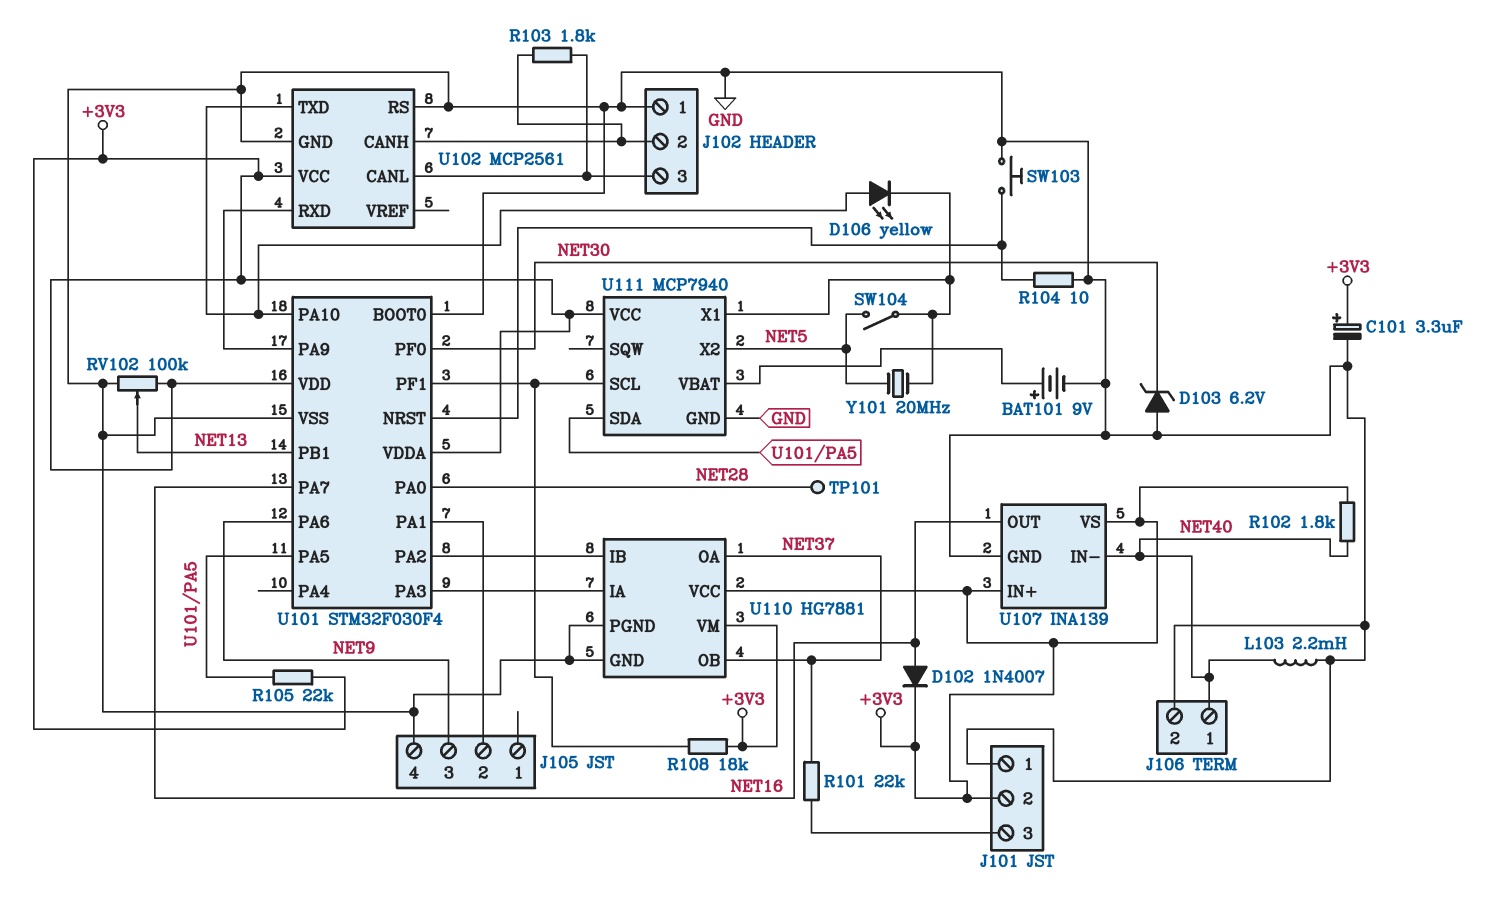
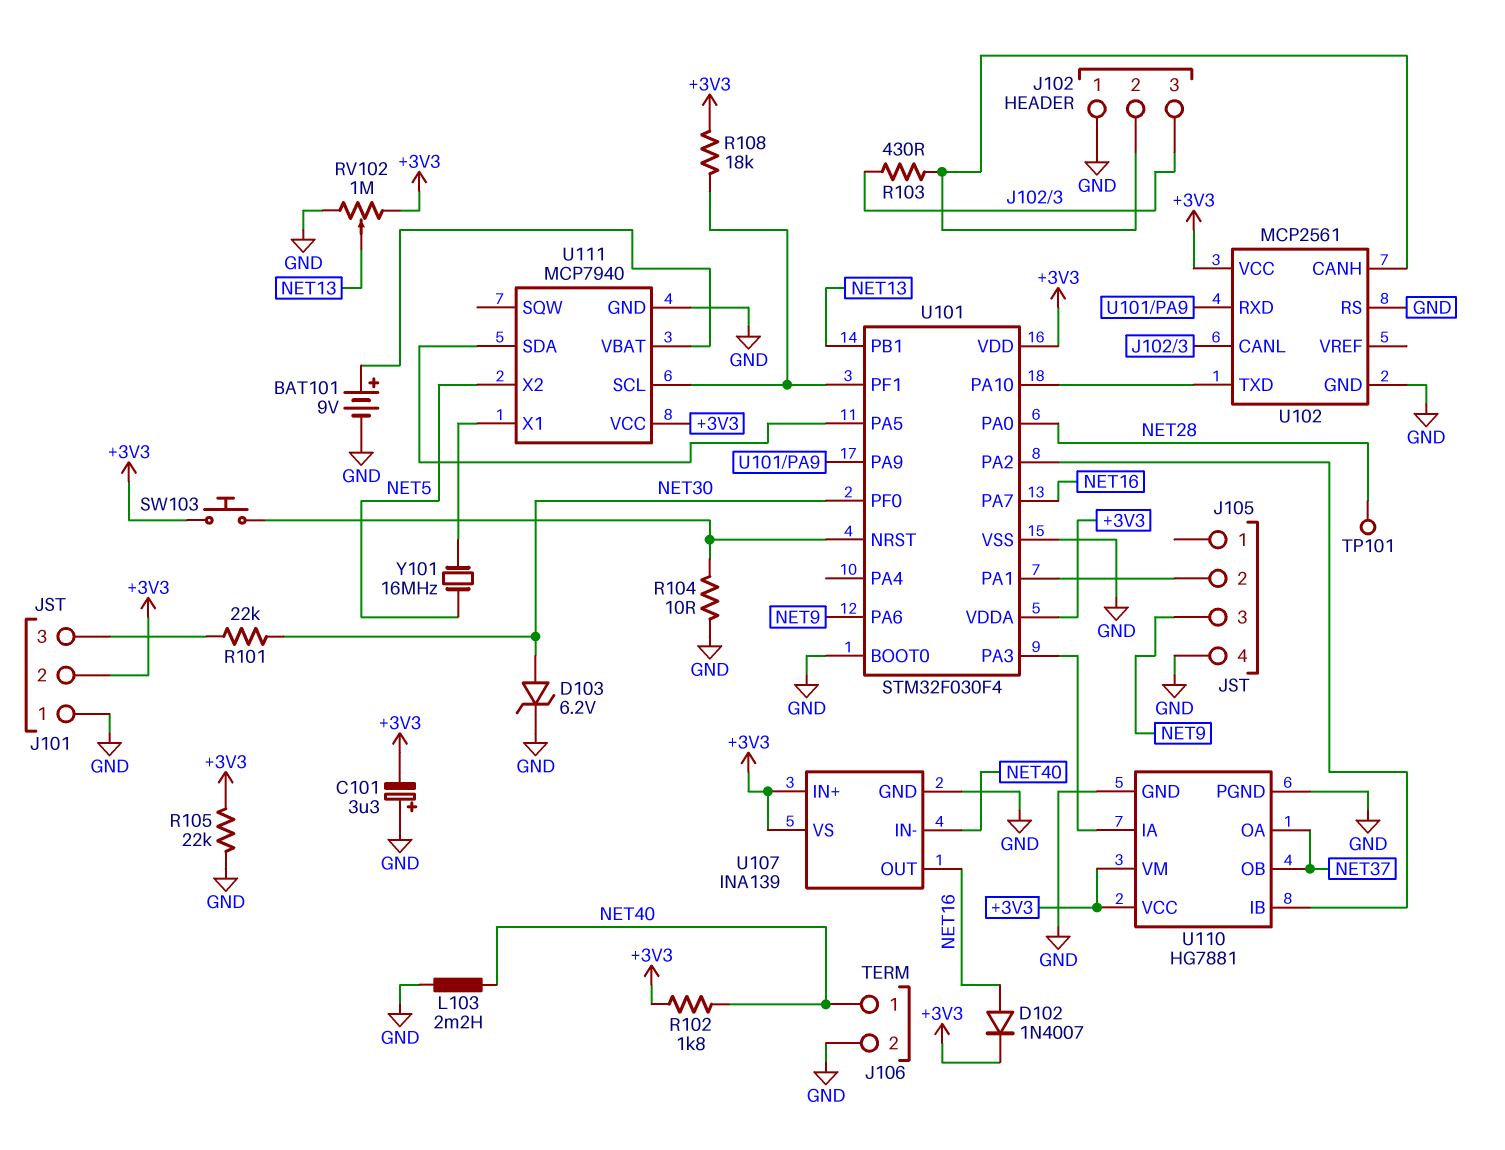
C101: 3.3uF (plus +3V3, minus GND) -> 3.3uF (plus GND, minus +3V3)
D103: zener 6.2V (A GND, K NET30) -> zener 6.2V (A NET30, K GND)
D106: LED yellow (A U101/PA10, K U111/X1) -> none
R101: 22k (J101/3, NET37) -> 22k (J101/3, NET30)
R103: 1.8k (J102/2, J102/3) -> 430 (J102/2, J102/3)
R105: 22k (+3V3, U101/PA5) -> 22k (+3V3, GND)
RV102: 100k (+3V3, GND, wiper NET13) -> 1M (+3V3, GND, wiper NET13)
SW103: button (GND, U101/NRST) -> button (+3V3, U101/NRST)
SW104: switch (NET5, U111/X1) -> none
Y101: 20MHz (NET5, U111/X1) -> 16MHz (NET5, U111/X1)

